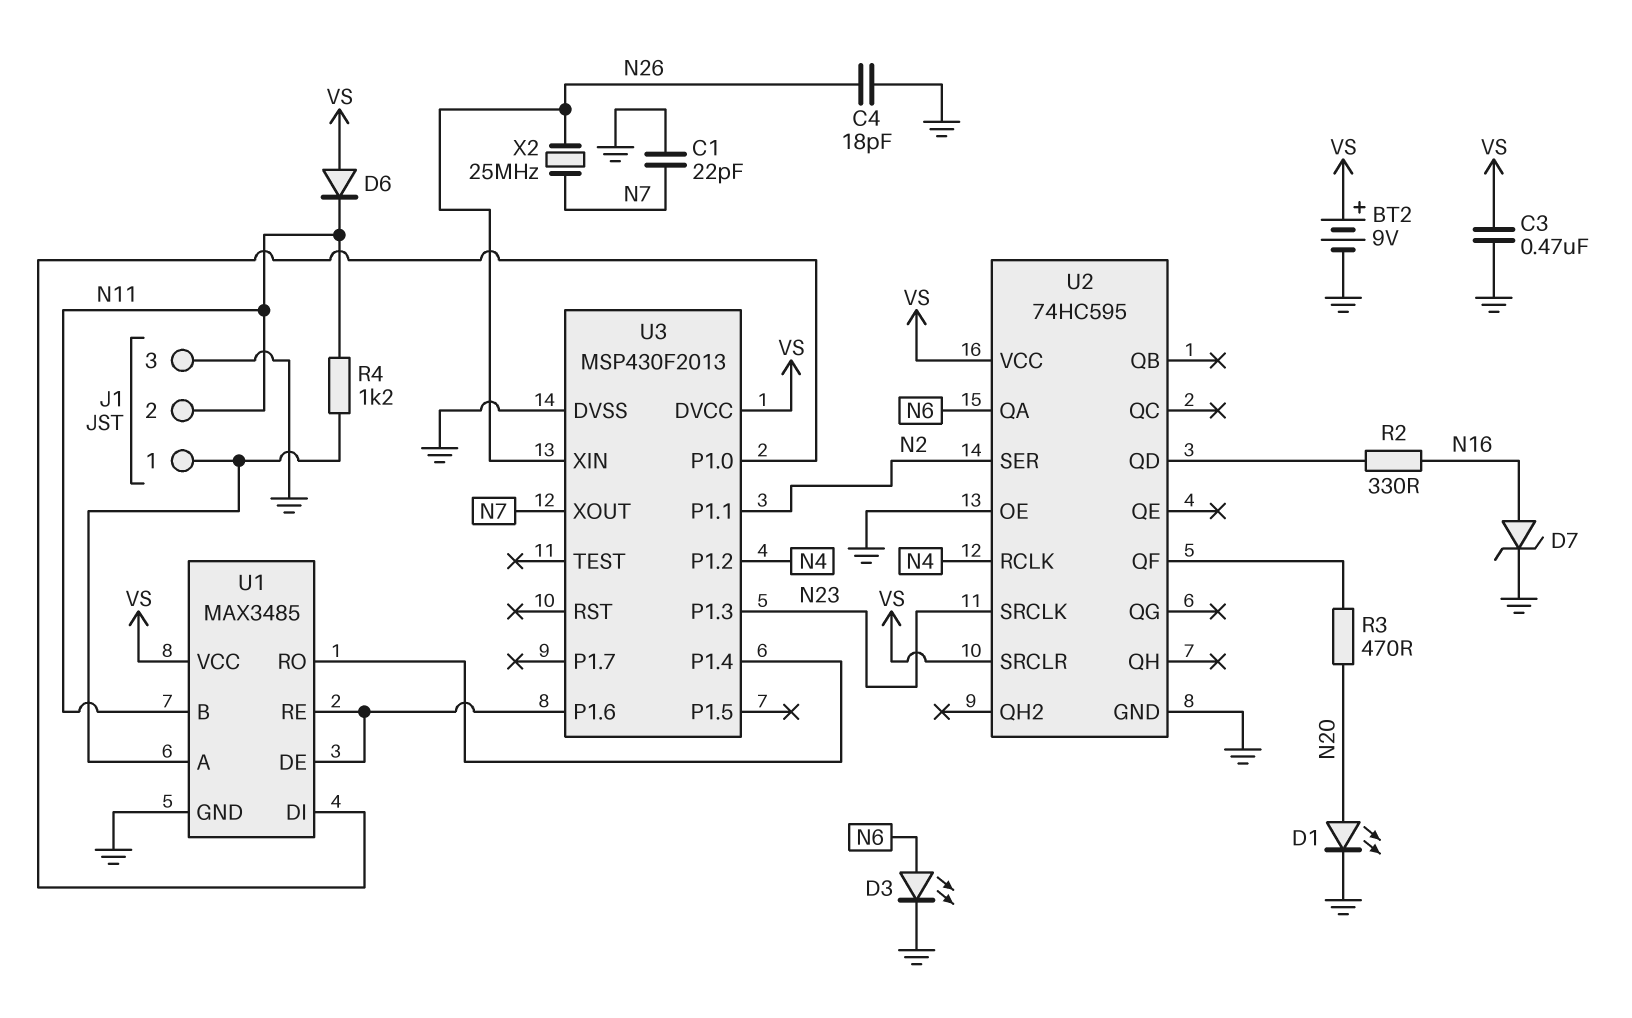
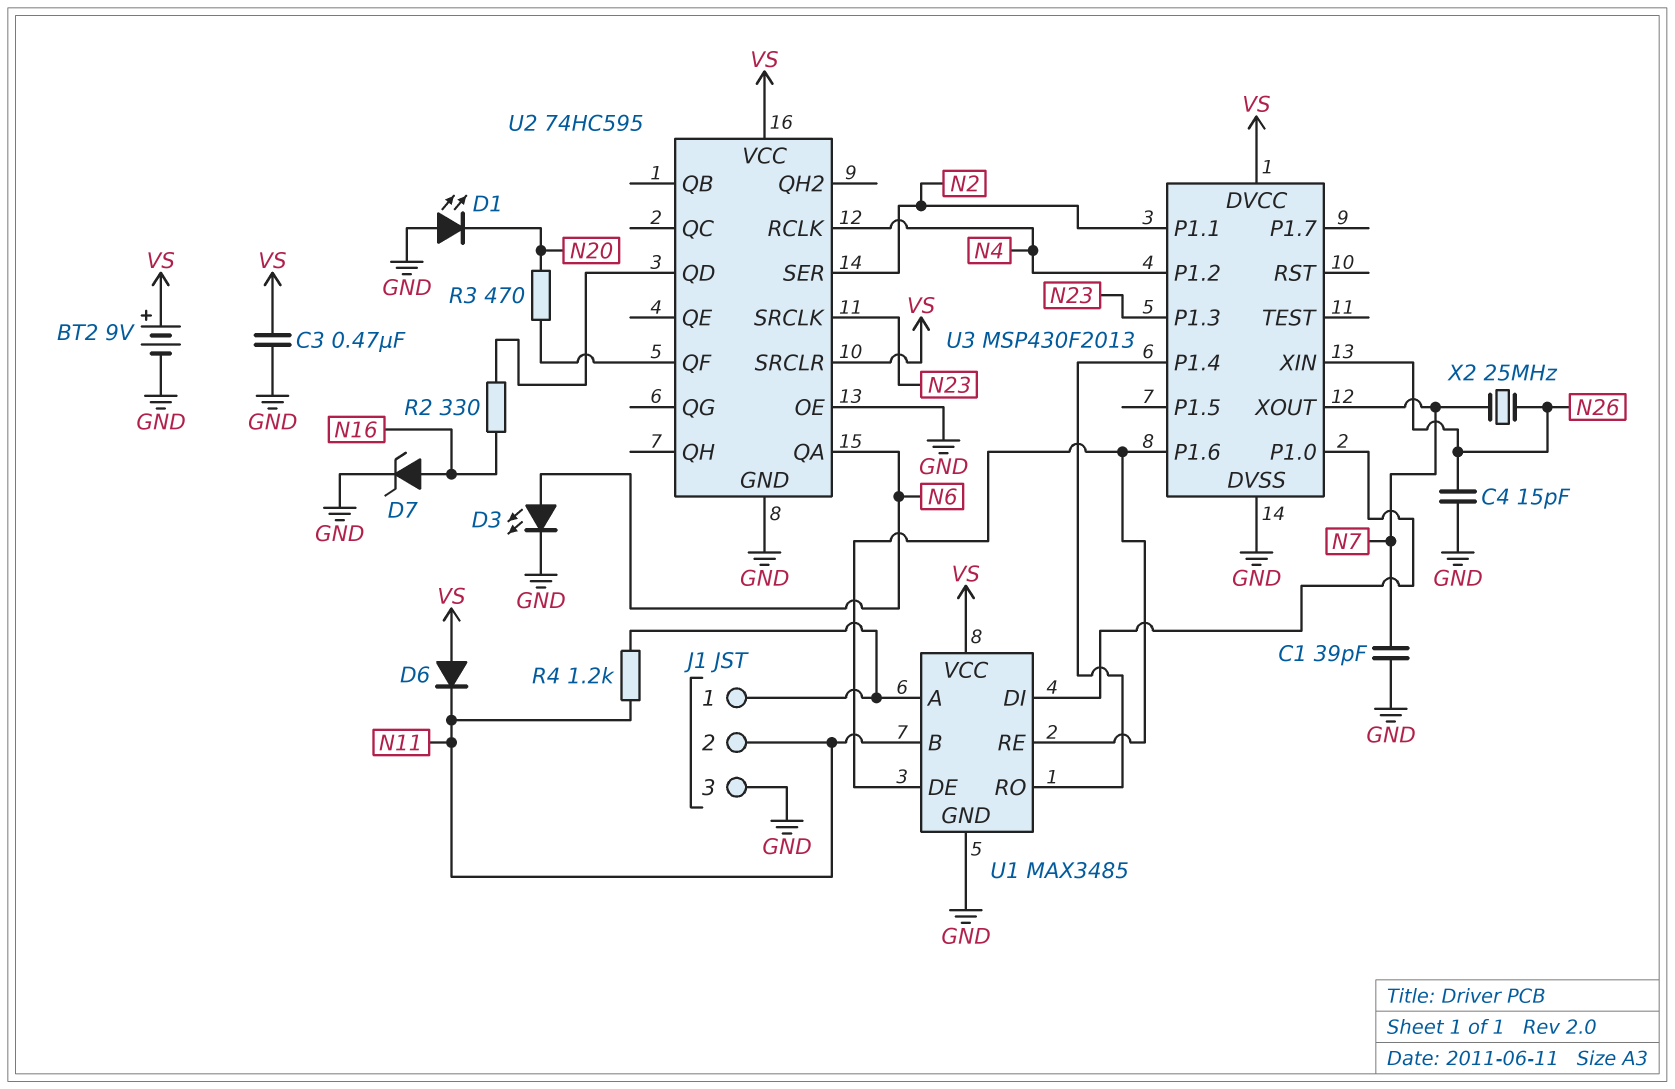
C1: 22pF (GND, N7) -> 39pF (GND, N7)
C4: 18pF (GND, N26) -> 15pF (GND, N26)
D1: LED (A N20, K GND) -> LED (A GND, K N20)

